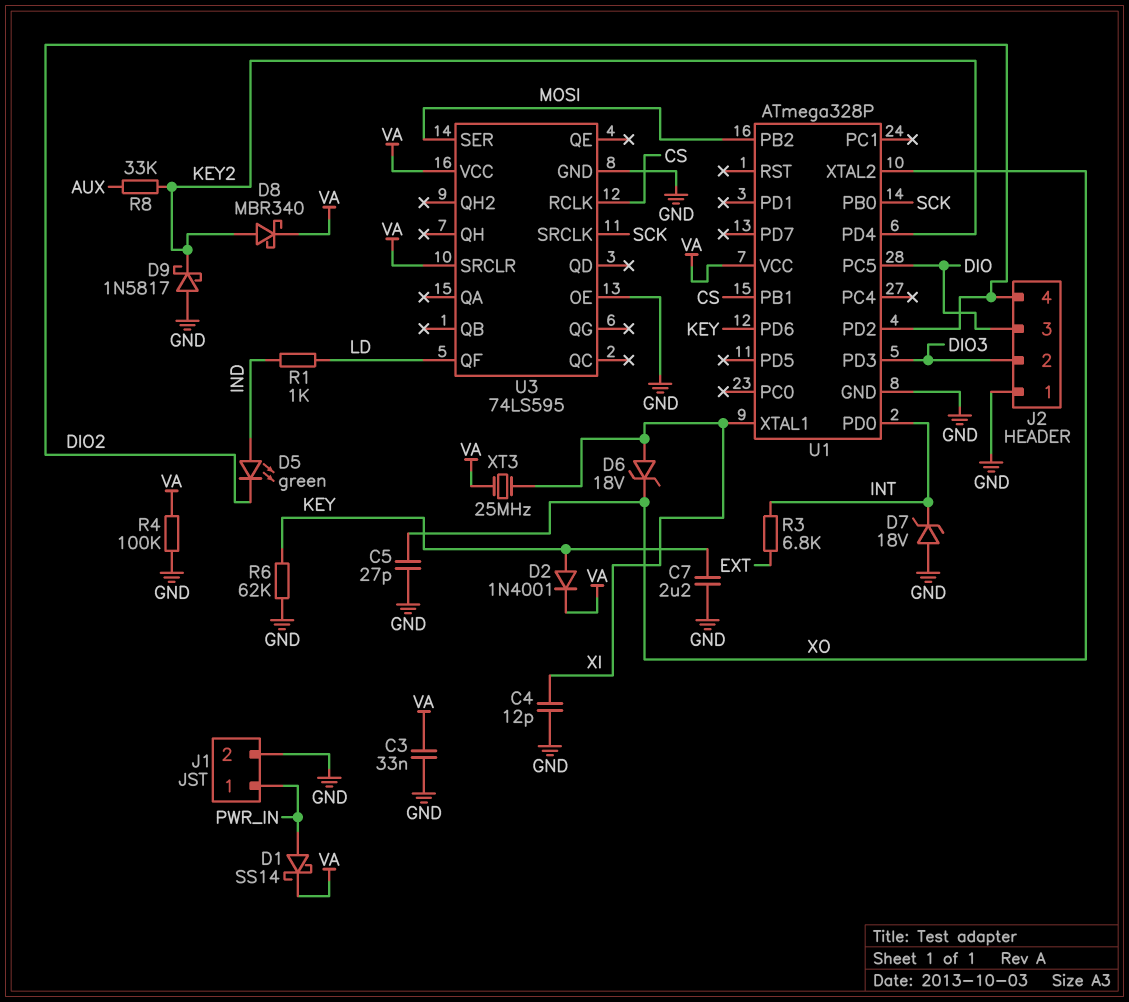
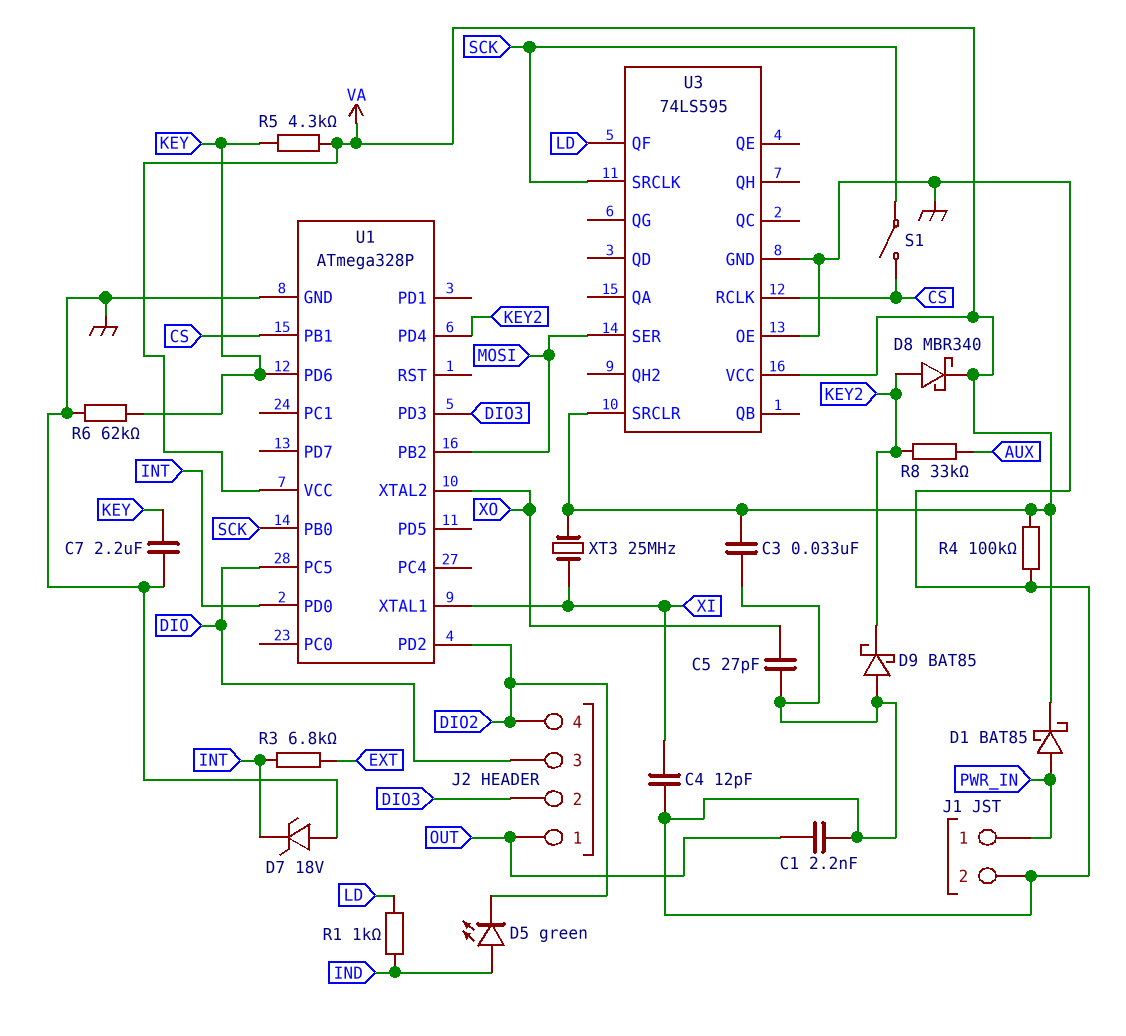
C1: none -> 2.2nF (GND, OUT)
D1: schottky SS14 (A PWR_IN, K VA) -> schottky BAT85 (A PWR_IN, K VA)
D2: diode 1N4001 (A KEY, K VA) -> none
D6: zener 18V (A XI, K XO) -> none
D9: schottky 1N5817 (A GND, K KEY2) -> schottky BAT85 (A GND, K KEY2)
J2 pin 1: GND -> OUT
R5: none -> 4.3k (KEY, VA)
S1: none -> switch (CS, SCK)

